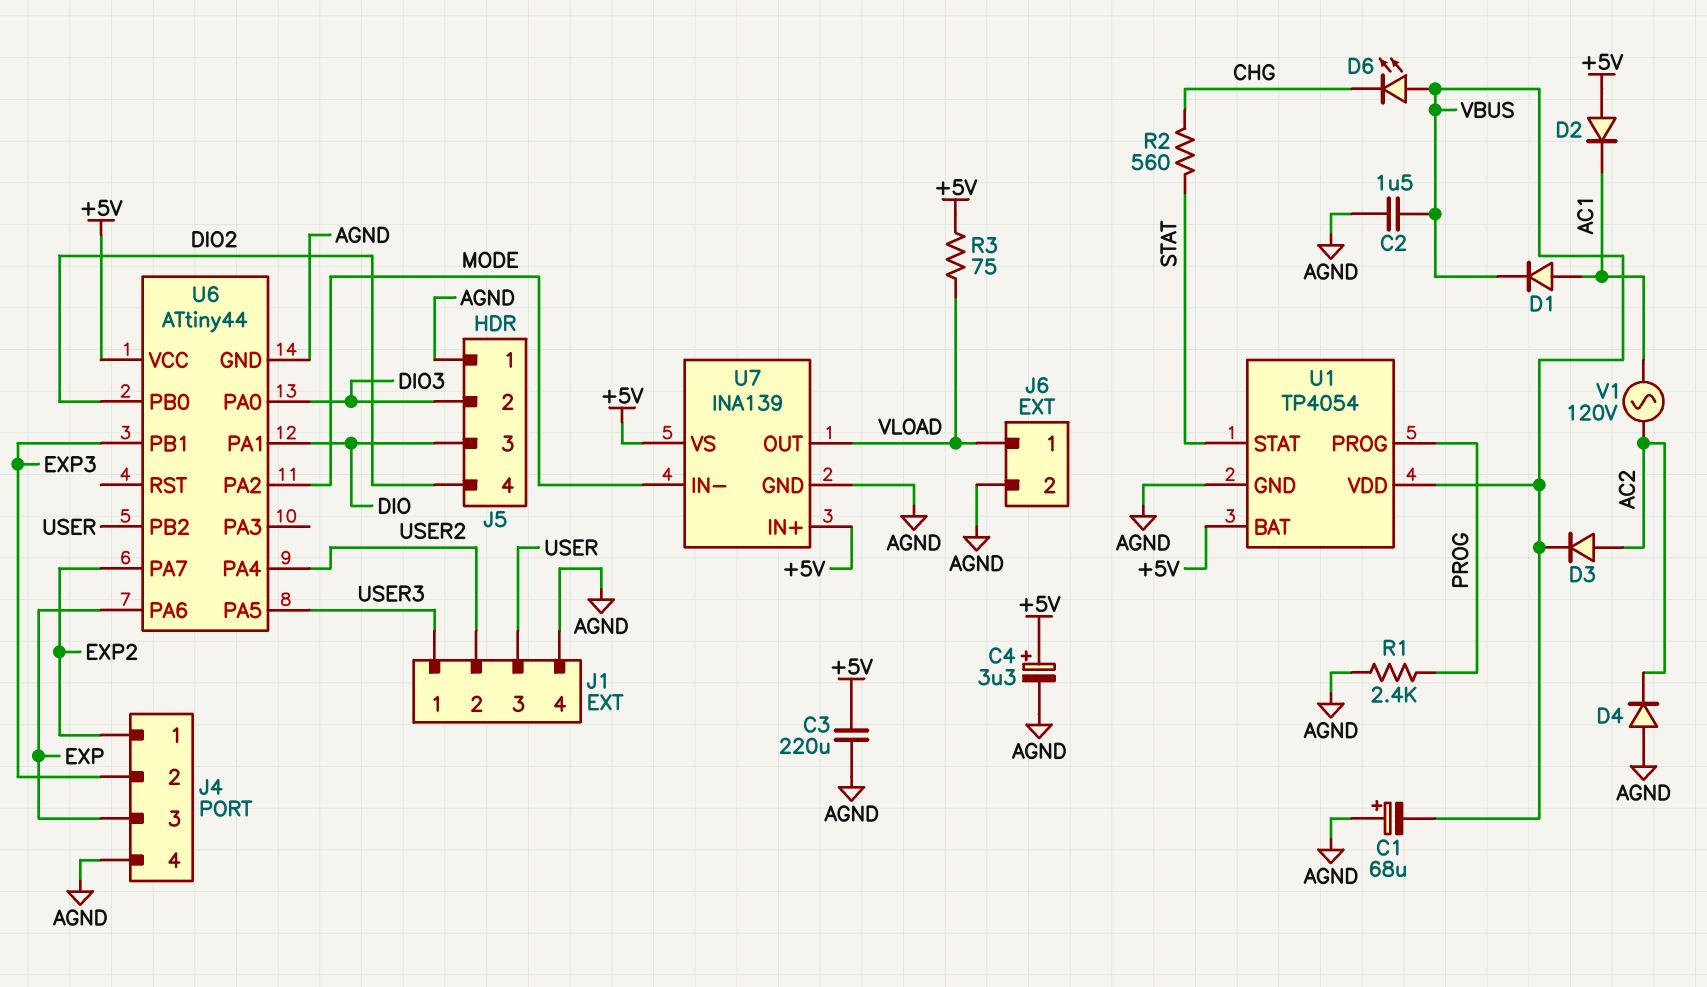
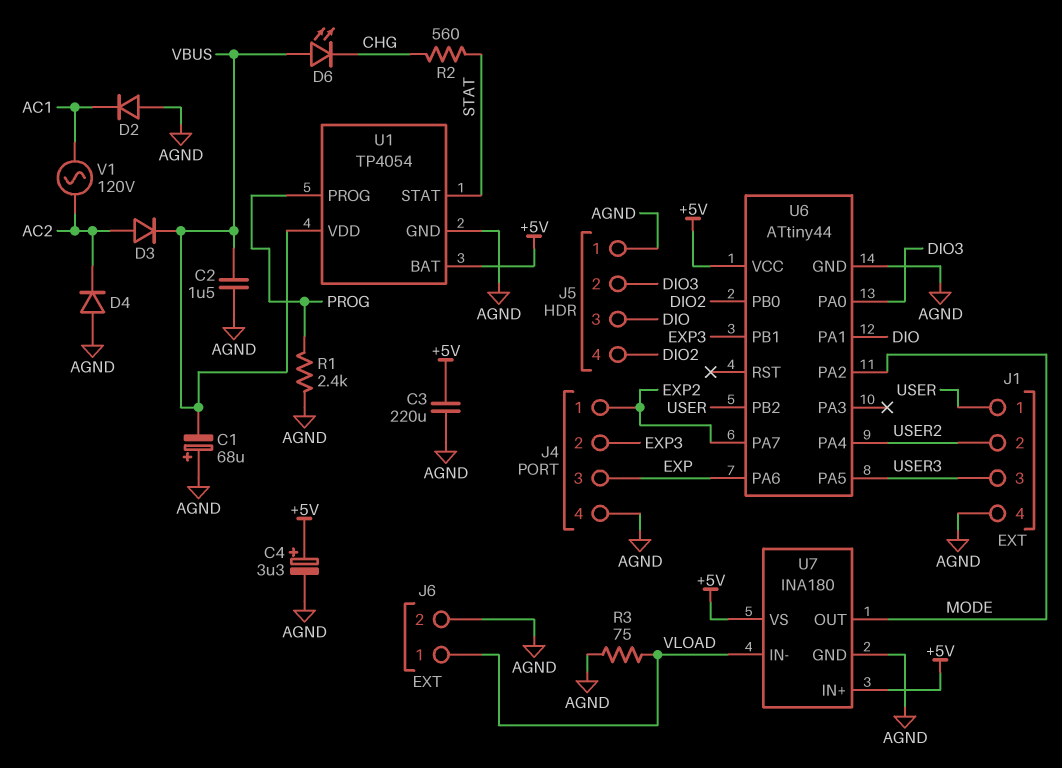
D1: diode (A AC1, K VBUS) -> none
D2: diode (A +5V, K AC1) -> diode (A AGND, K AC1)
J1 pin 1: USER3 -> USER
J1 pin 3: USER -> USER3
R3: 75 (+5V, VLOAD) -> 75 (AGND, VLOAD)
U7: INA139 -> INA180
U7 pin IN-: MODE -> VLOAD
U7 pin OUT: VLOAD -> MODE

